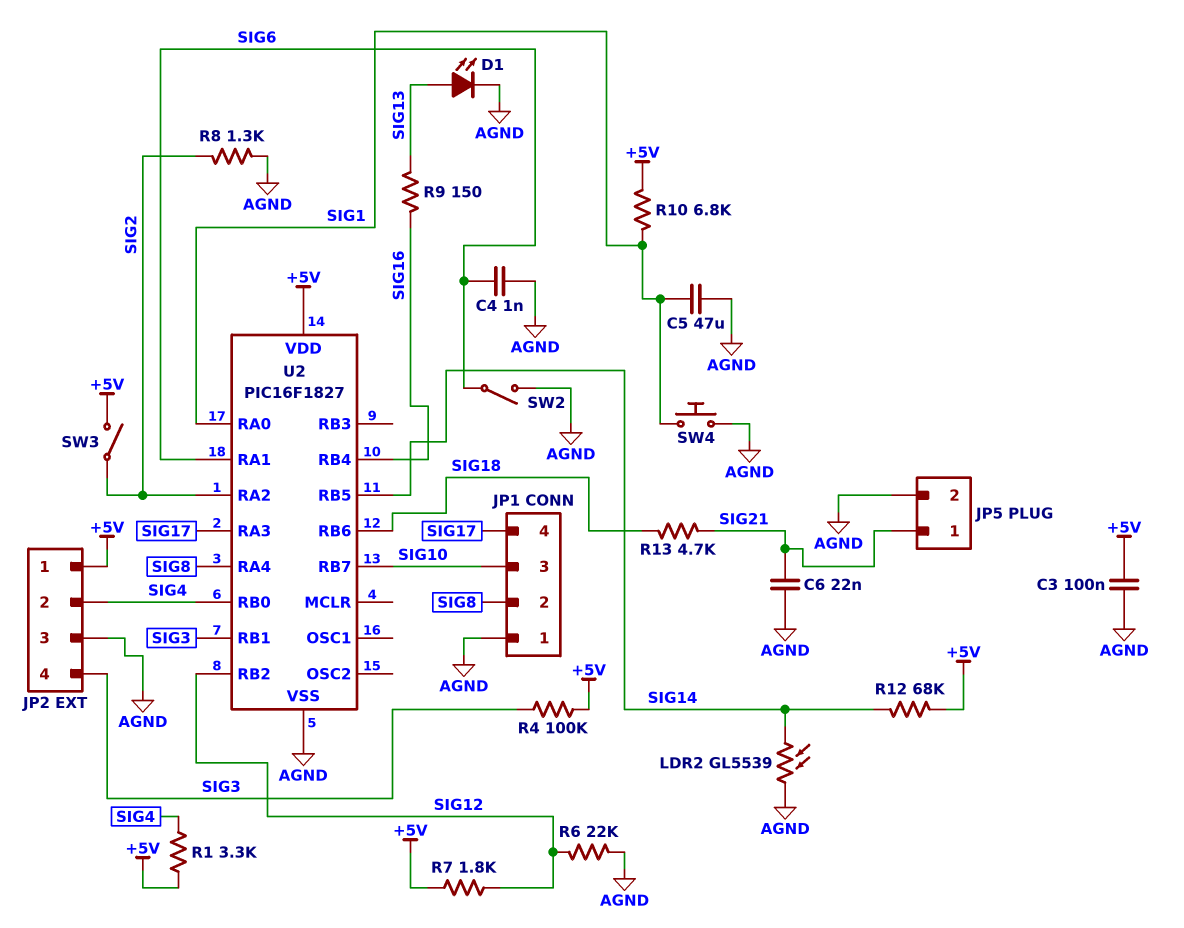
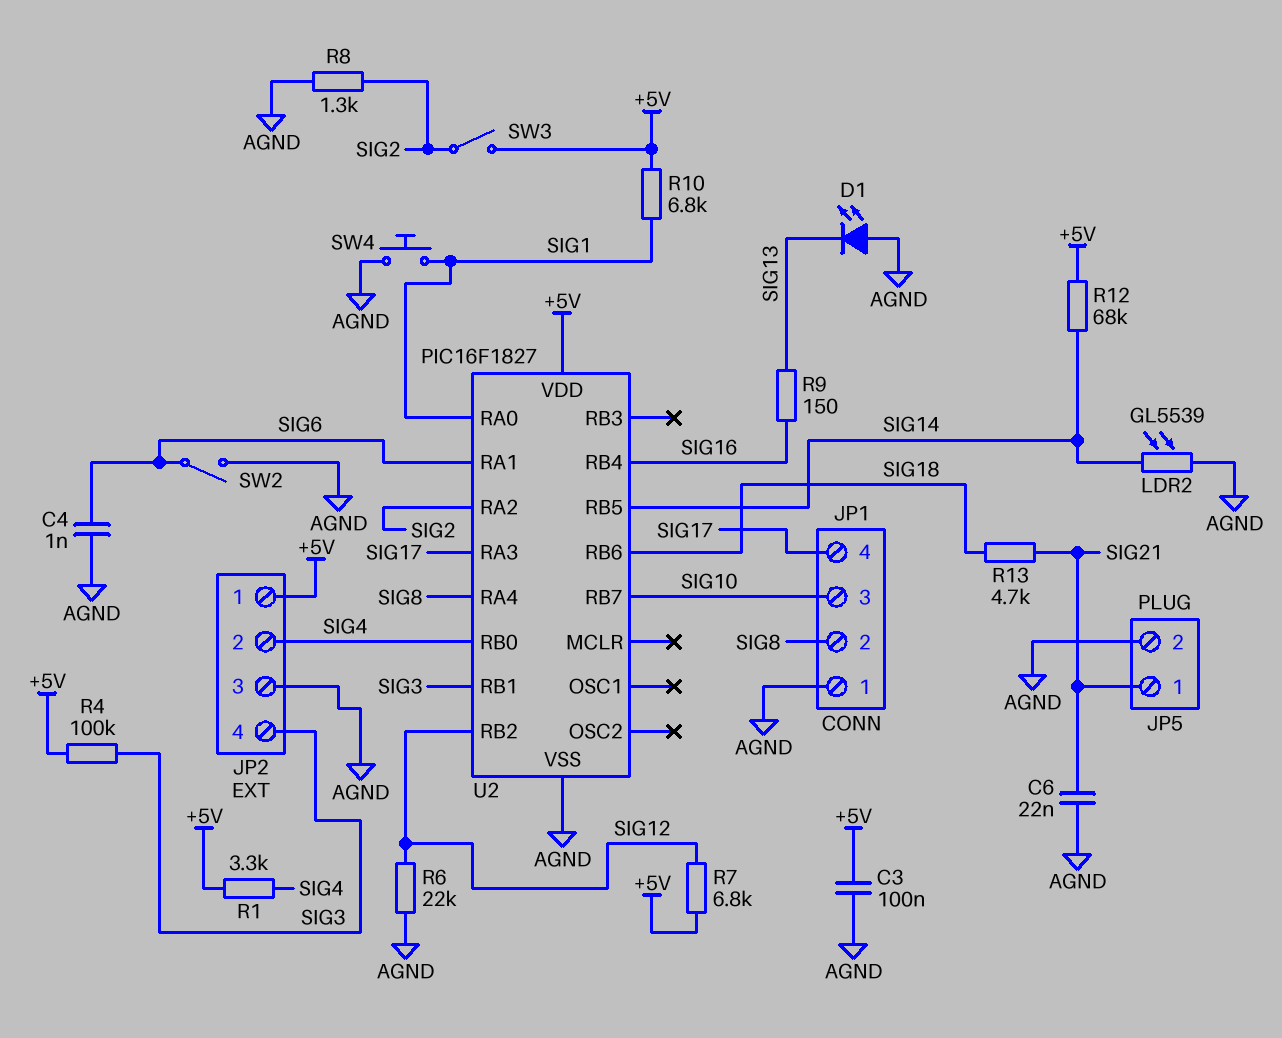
C5: 47uF (AGND, SIG1) -> none
D1: LED (A SIG13, K AGND) -> LED (A AGND, K SIG13)
R7: 1.8k (+5V, SIG12) -> 6.8k (+5V, SIG12)

